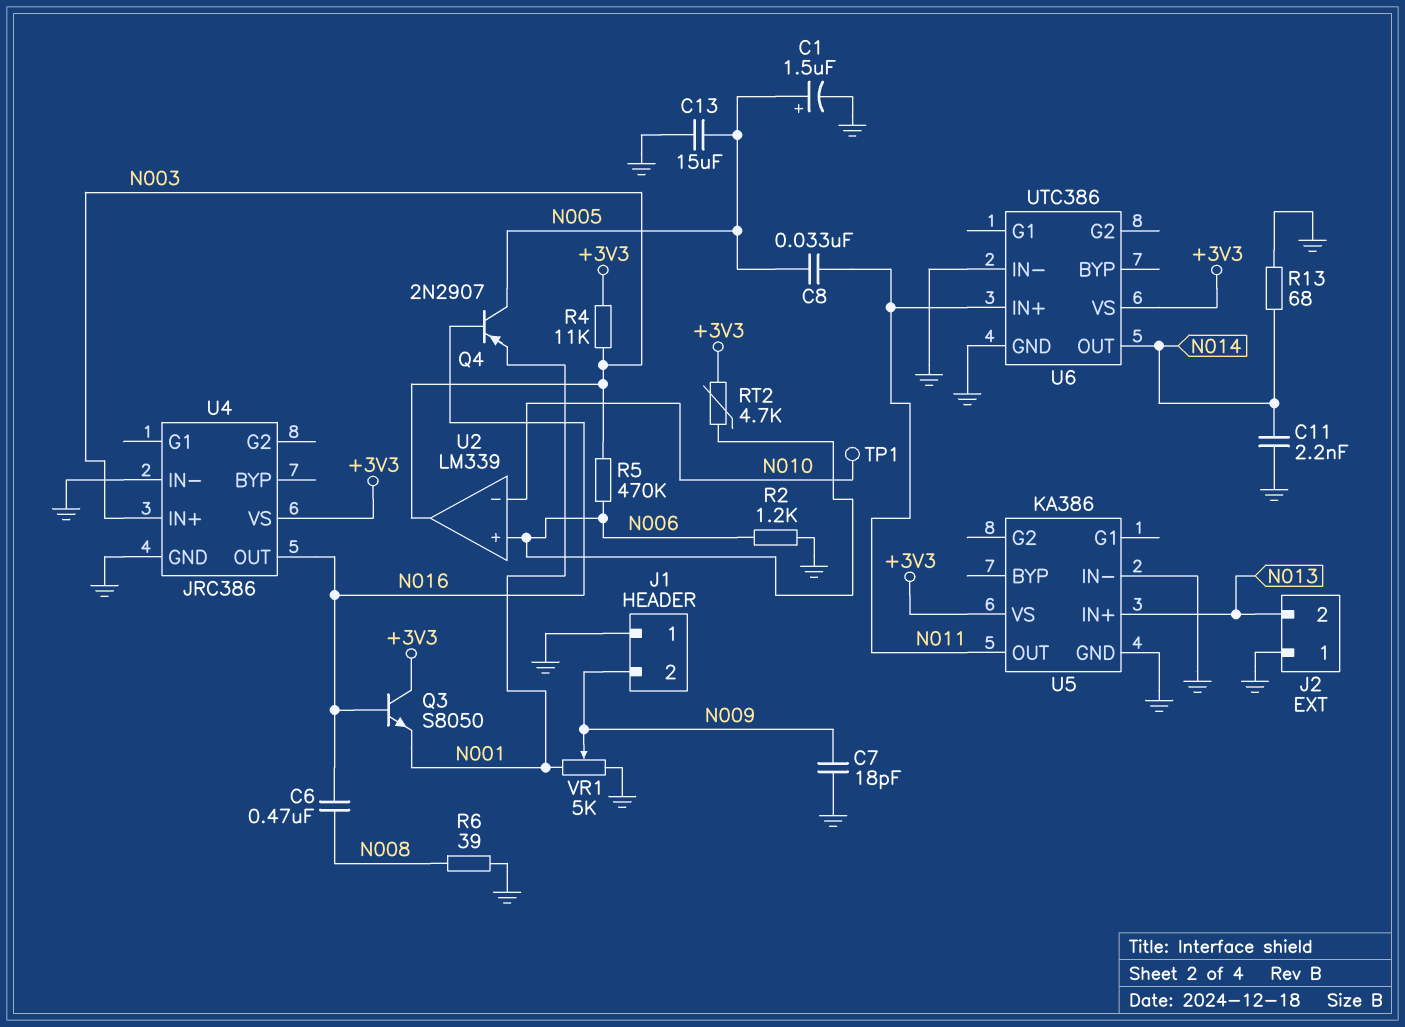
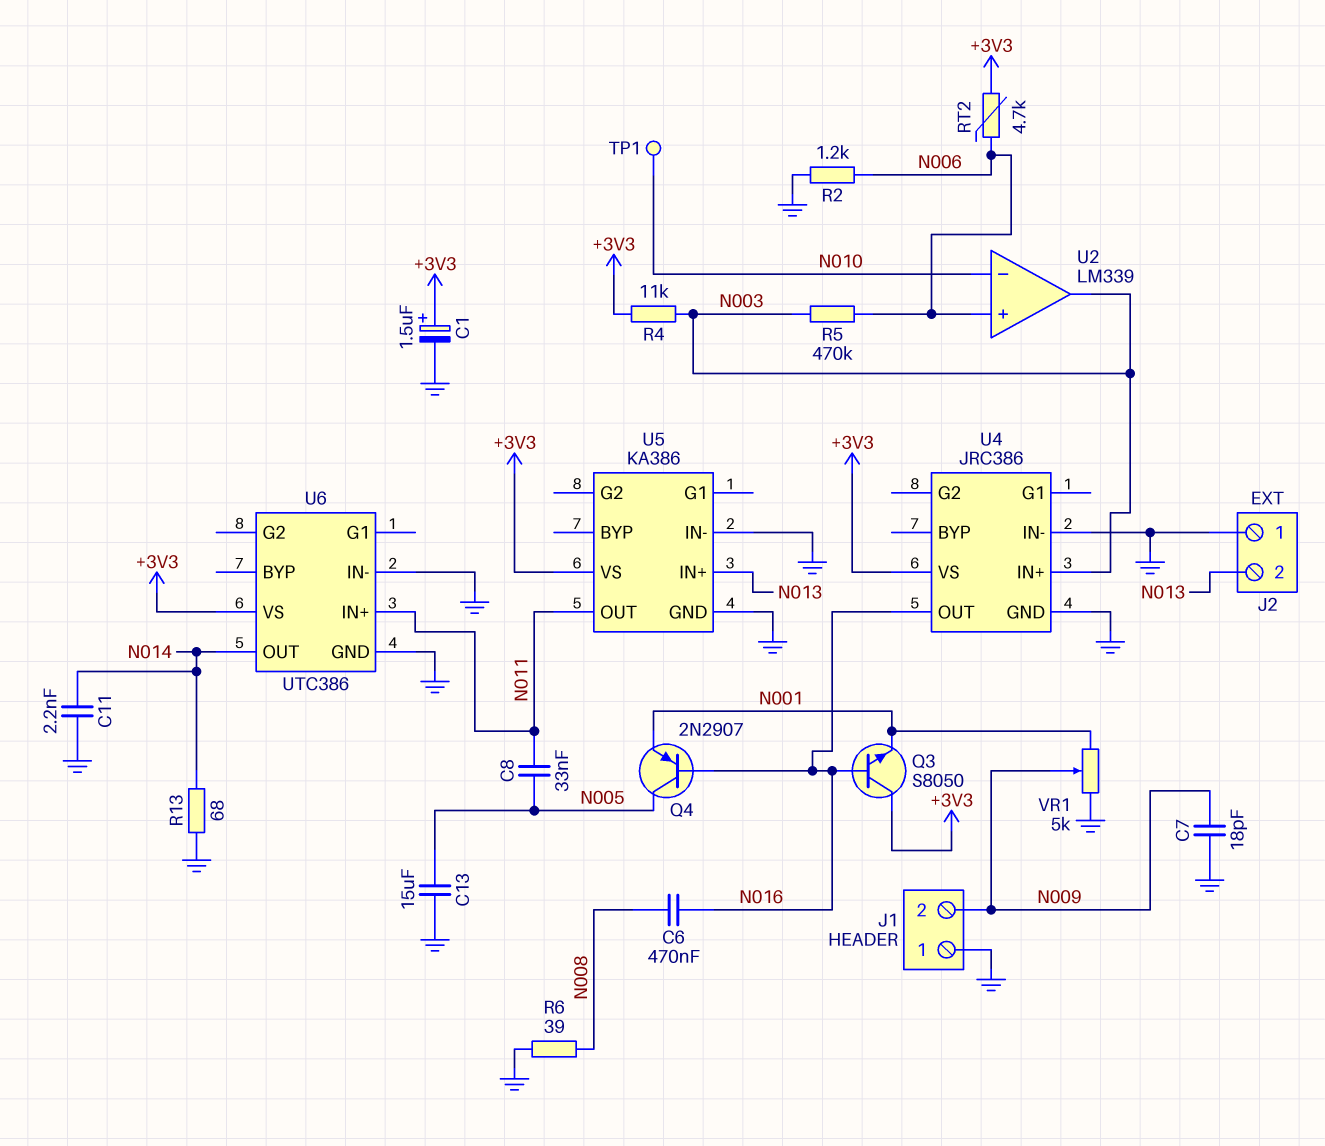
C1: 1.5uF (plus N005, minus GND) -> 1.5uF (plus +3V3, minus GND)

